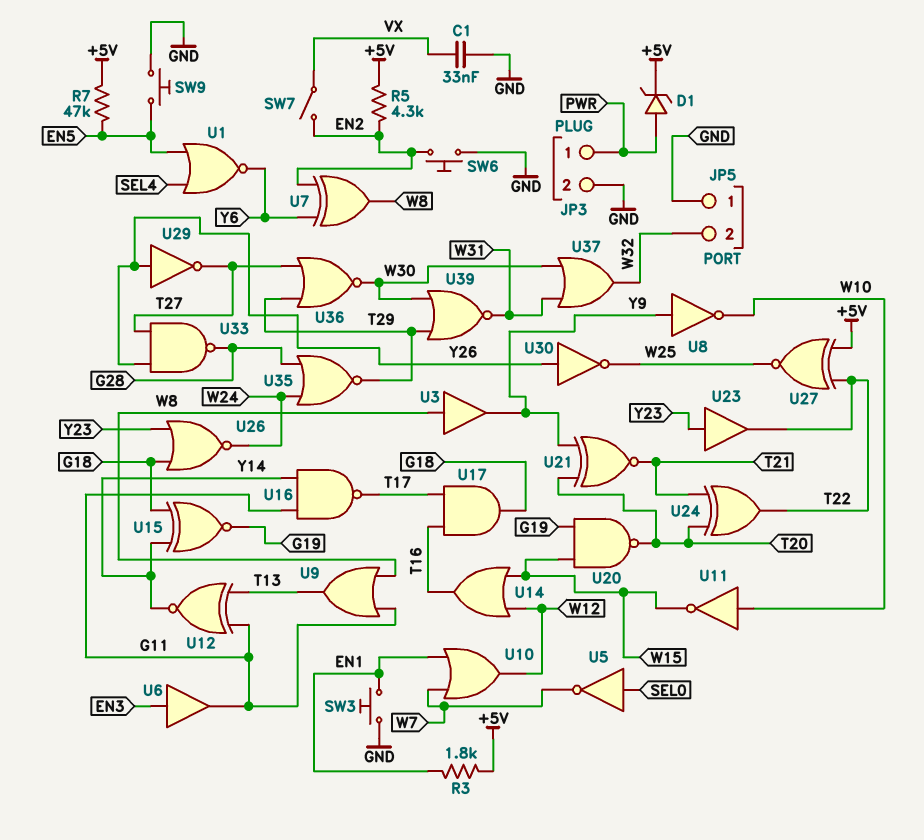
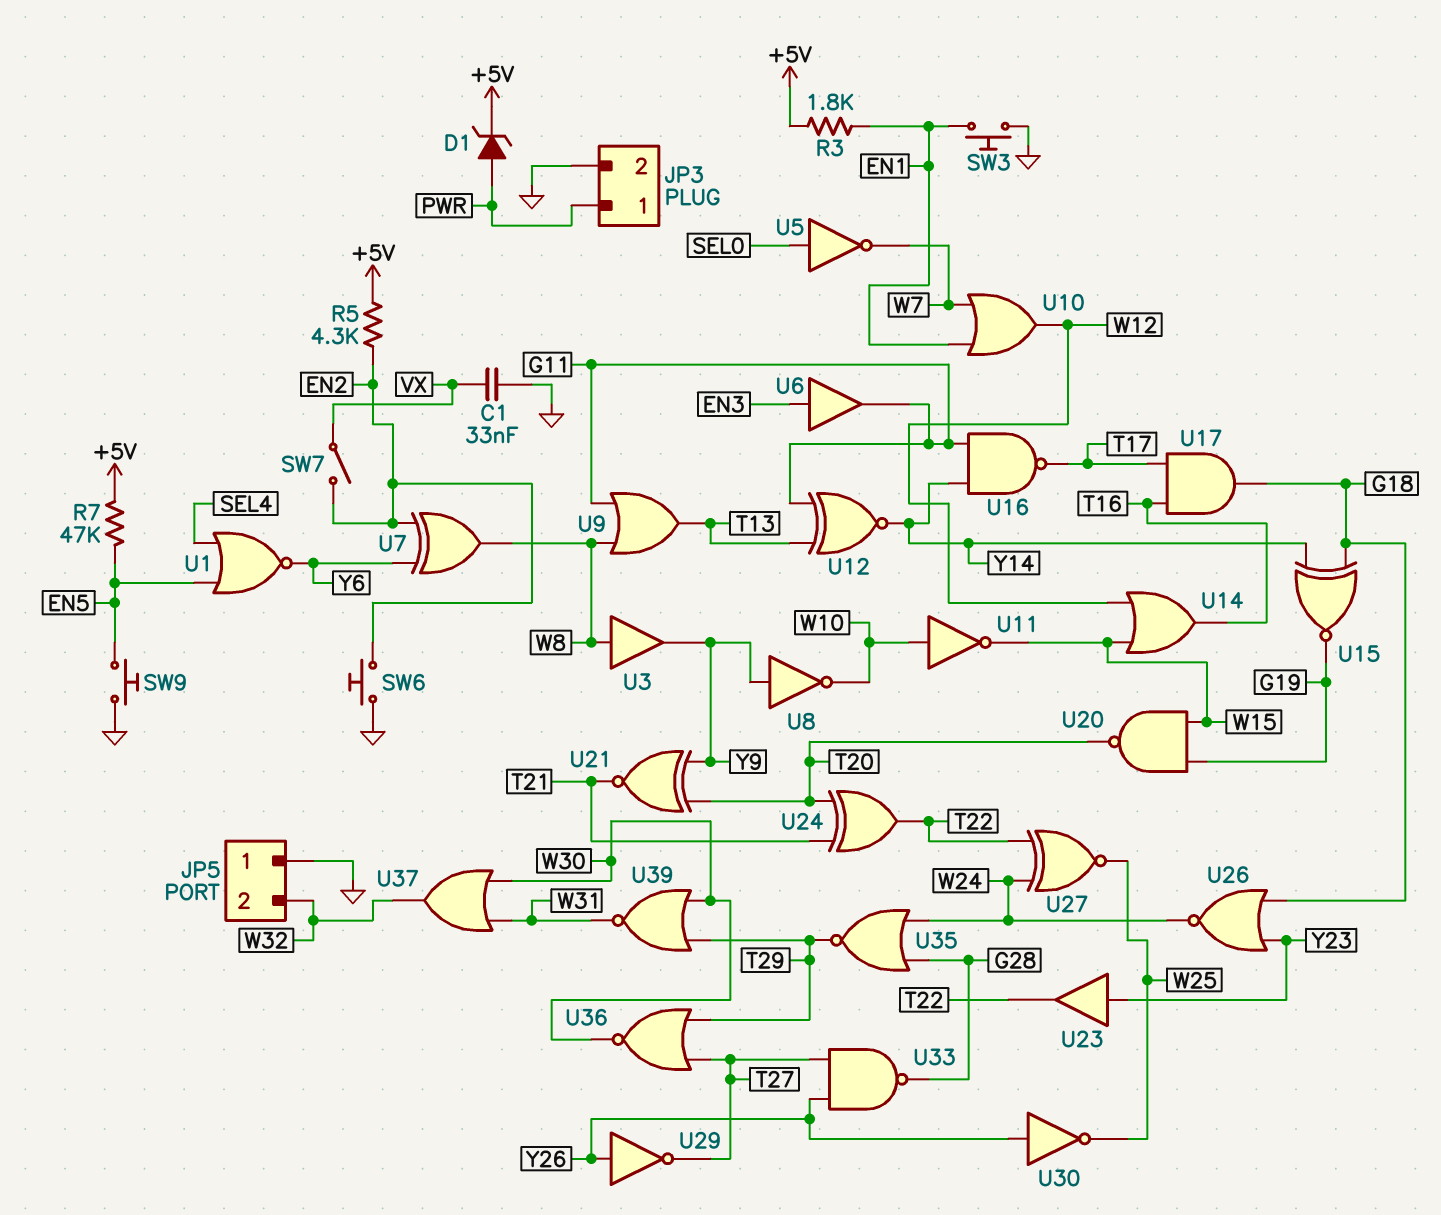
U27: XNOR (in +5V, in T22, out W25) -> XNOR (in T22, in W24, out W25)

